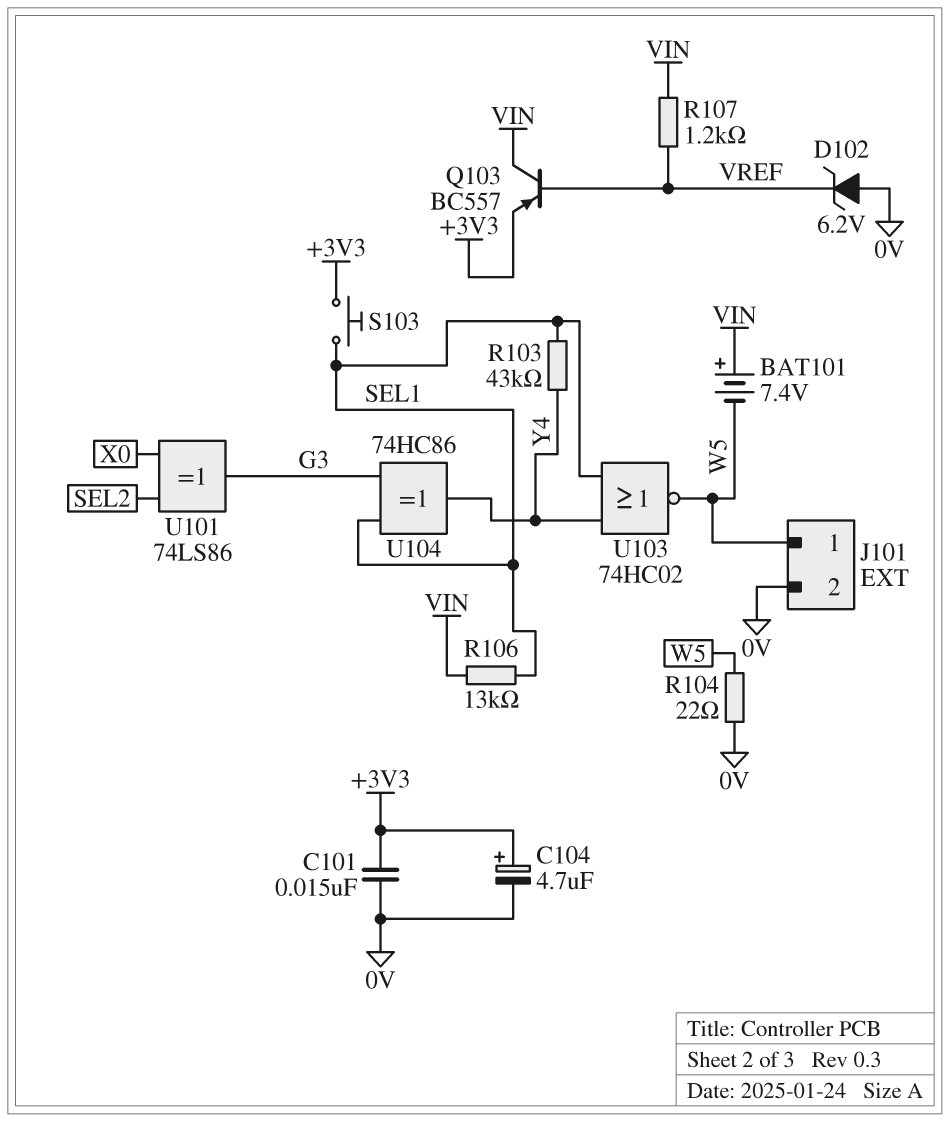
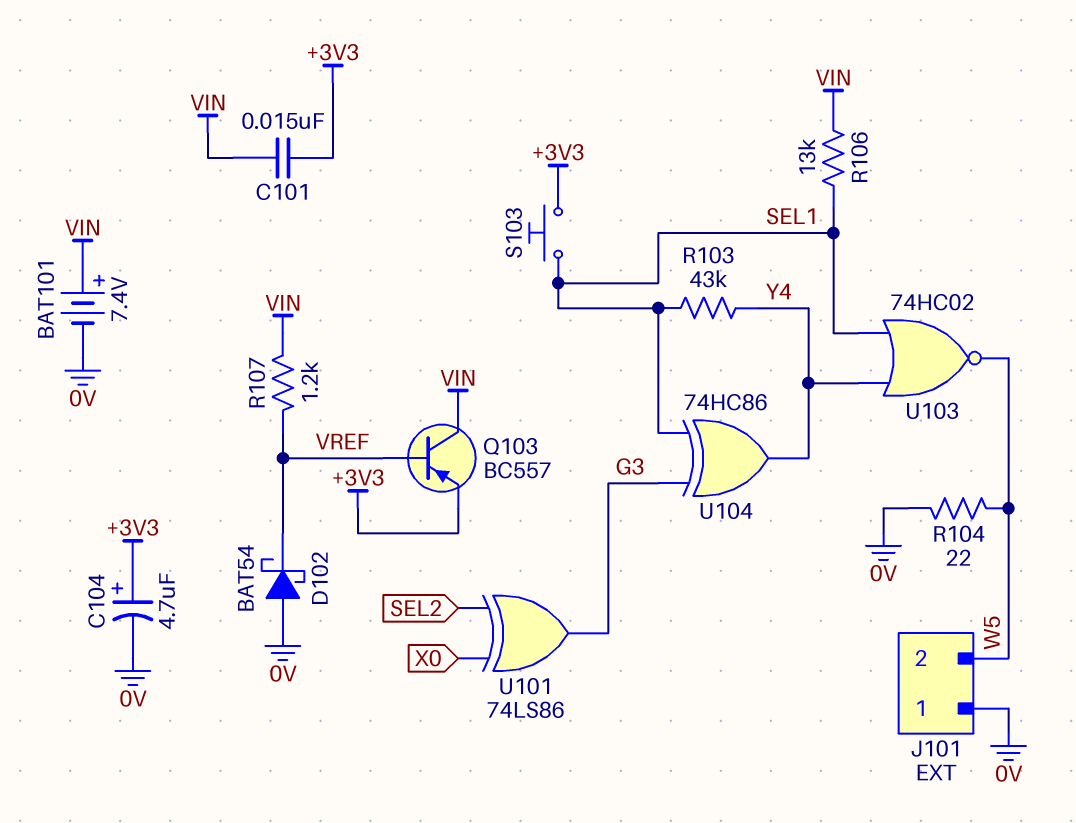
BAT101: 7.4V (plus VIN, minus W5) -> 7.4V (plus VIN, minus 0V)
C101: 15nF (+3V3, 0V) -> 15nF (+3V3, VIN)
D102: zener 6.2V (A 0V, K VREF) -> schottky BAT54 (A 0V, K VREF)
J101 pin 1: W5 -> 0V
J101 pin 2: 0V -> W5

